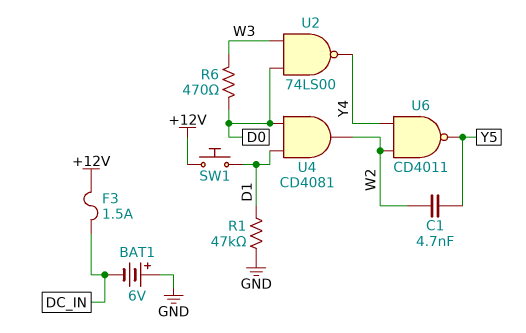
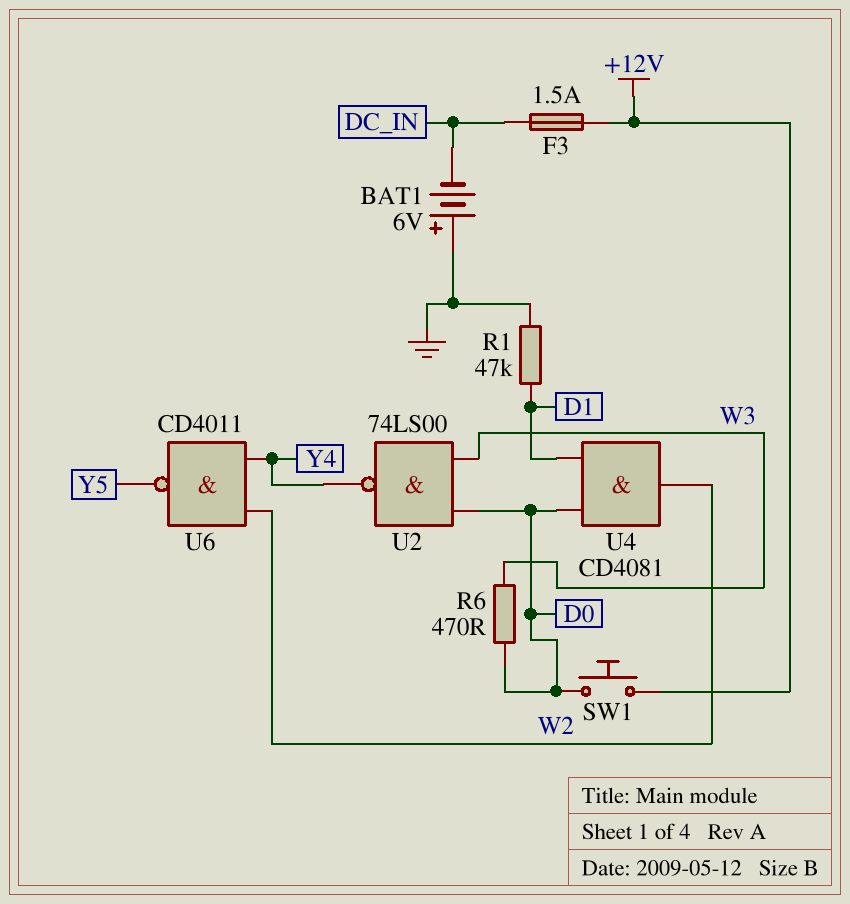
C1: 4.7nF (W2, Y5) -> none
SW1: button (+12V, D1) -> button (+12V, D0)

